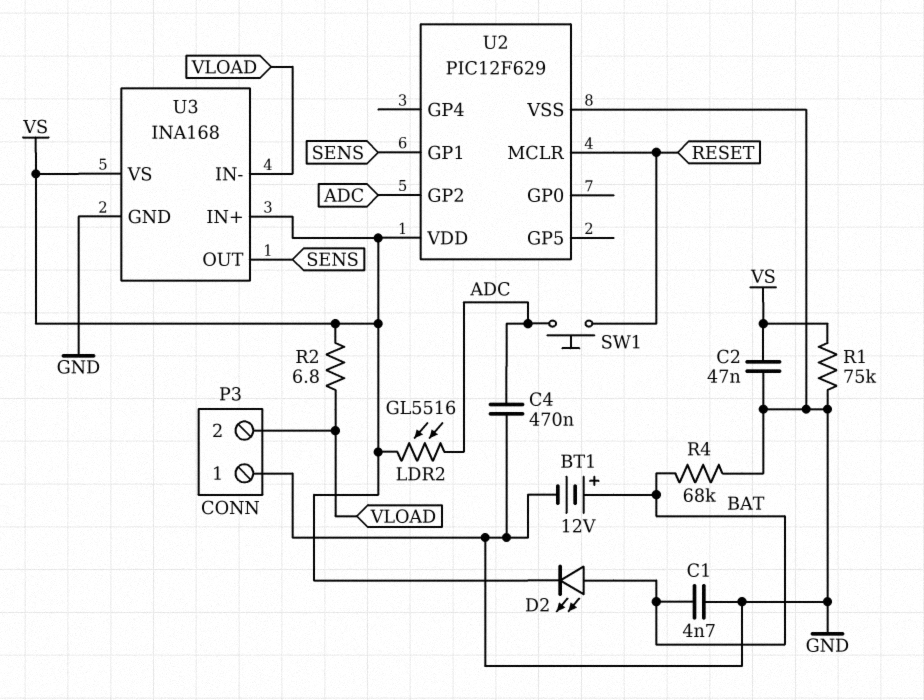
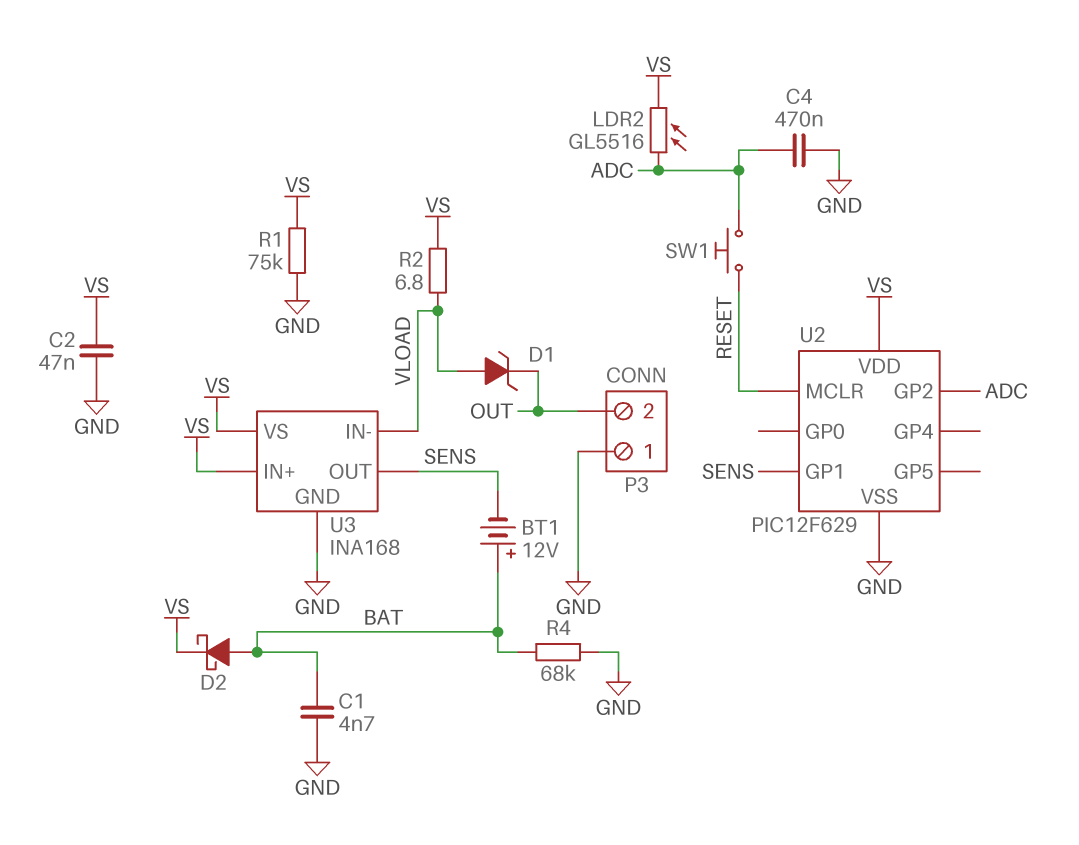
BT1: 12V (plus BAT, minus GND) -> 12V (plus BAT, minus SENS)
D1: none -> zener (A VLOAD, K OUT)
D2: LED (A BAT, K VS) -> schottky (A BAT, K VS)
P3 pin 2: VLOAD -> OUT

